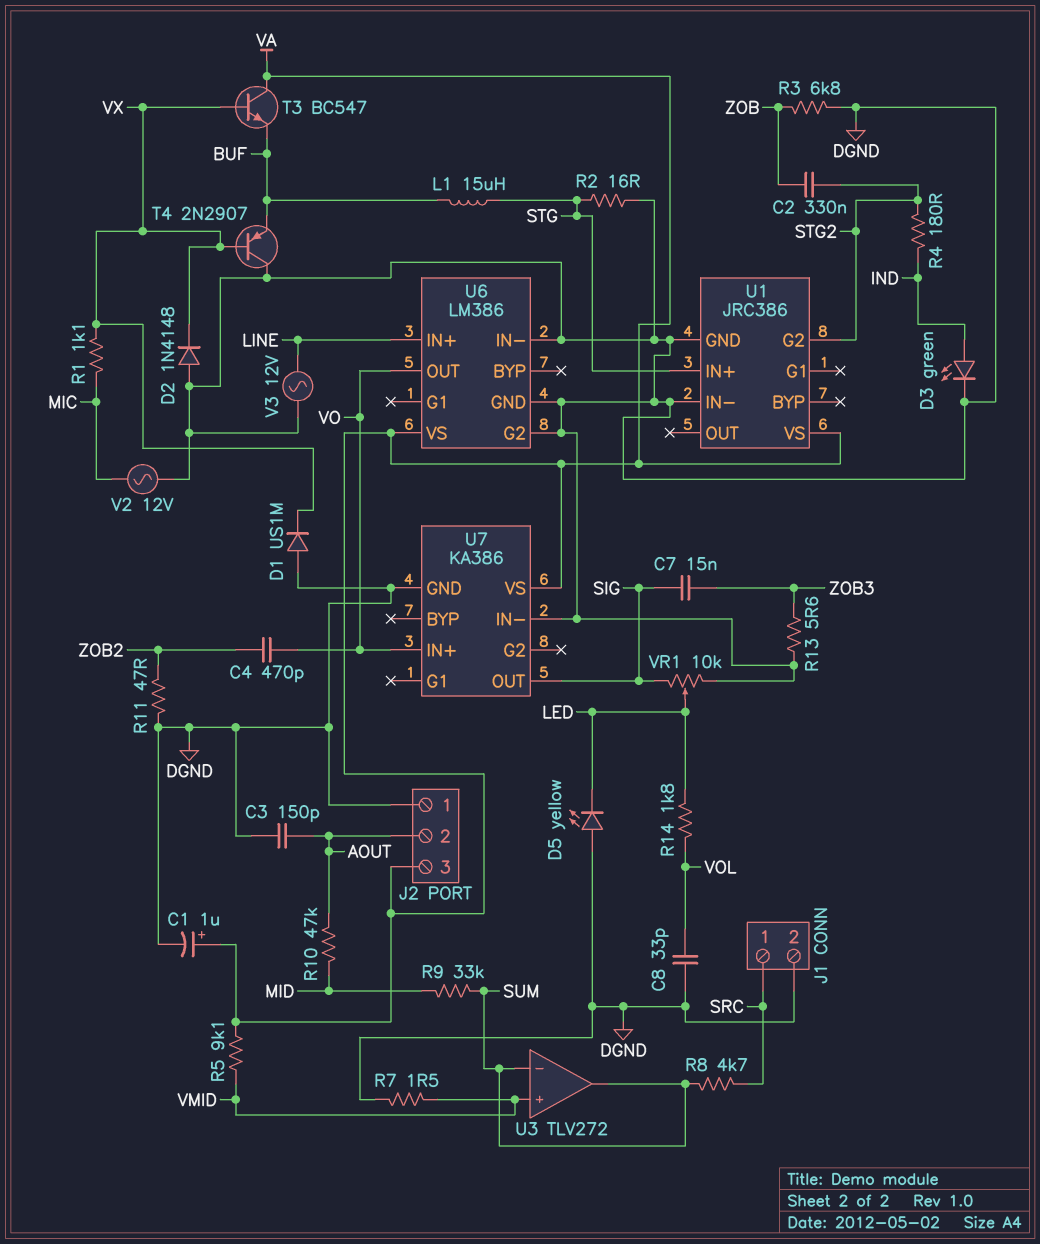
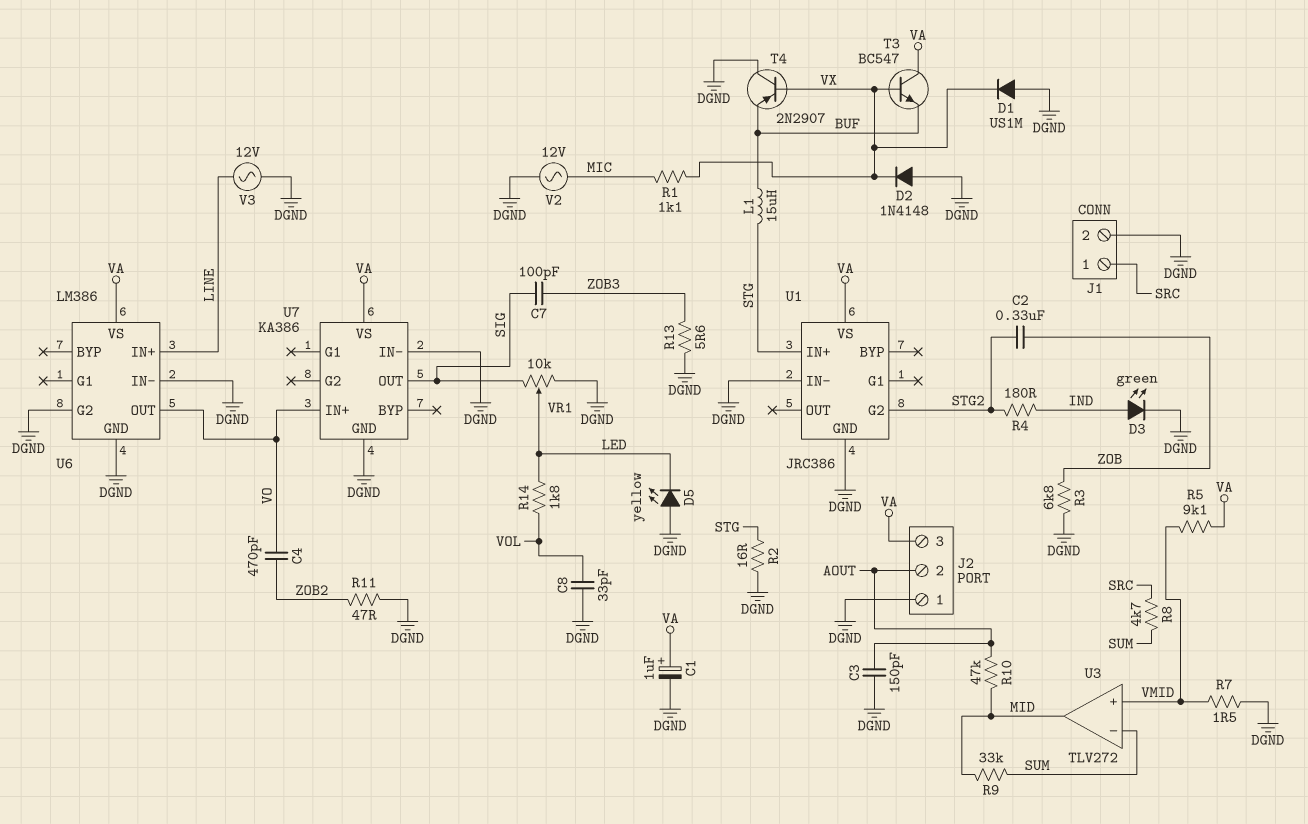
C7: 15nF (SIG, ZOB3) -> 100pF (SIG, ZOB3)
U3 pin out: SUM -> MID

